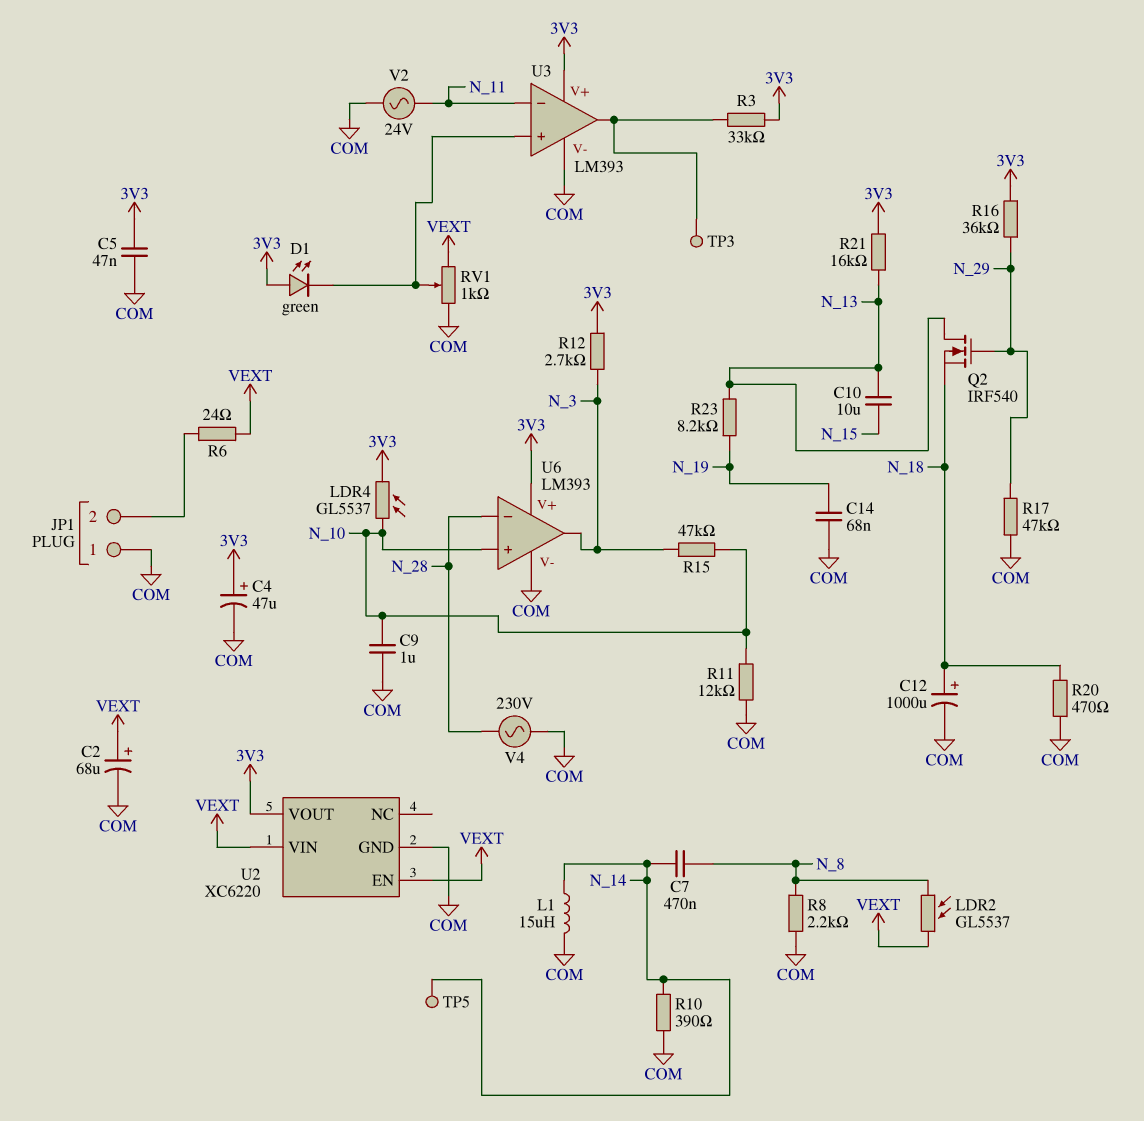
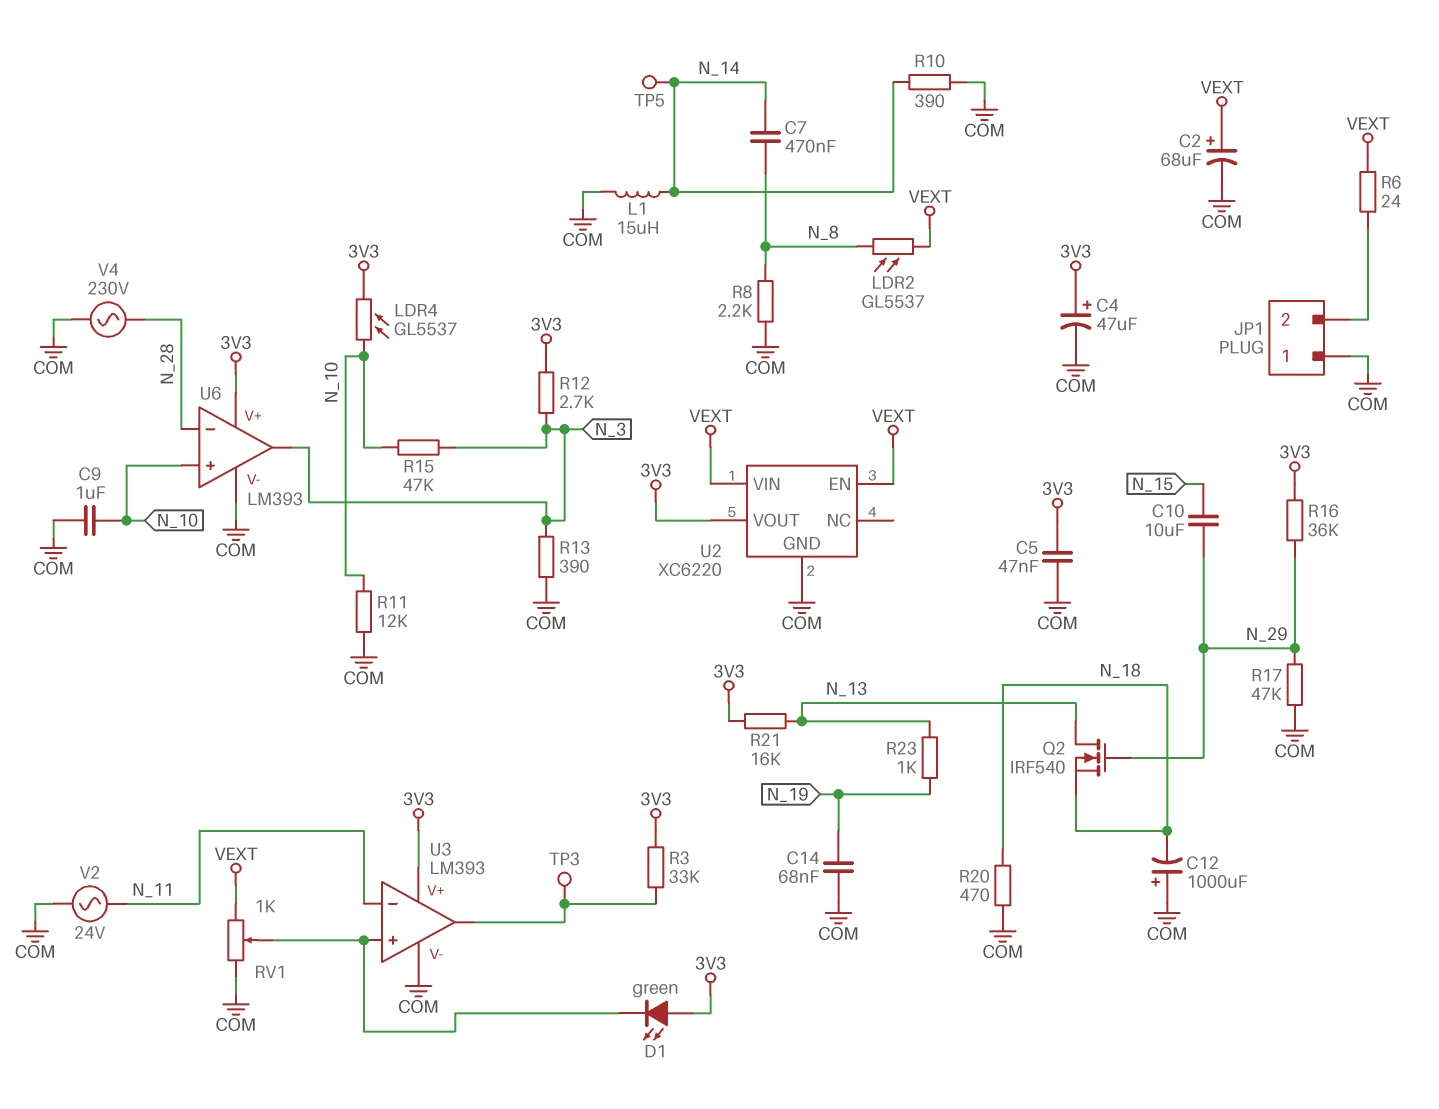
C10: 10uF (N_13, N_15) -> 10uF (N_15, N_29)
C12: 1000uF (plus N_18, minus COM) -> 1000uF (plus COM, minus N_18)
R13: none -> 390 (COM, N_3)
R23: 8.2k (N_13, N_19) -> 1k (N_13, N_19)

